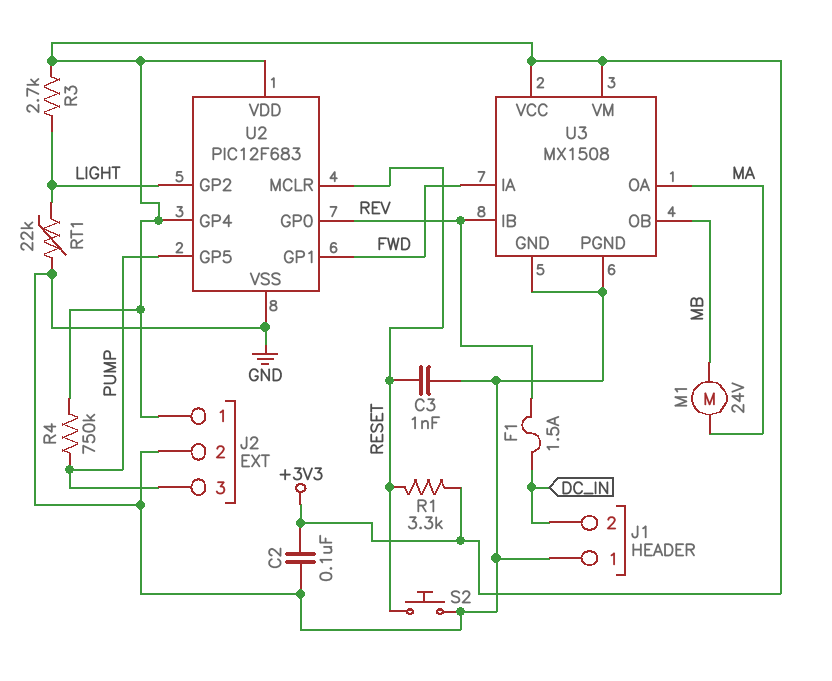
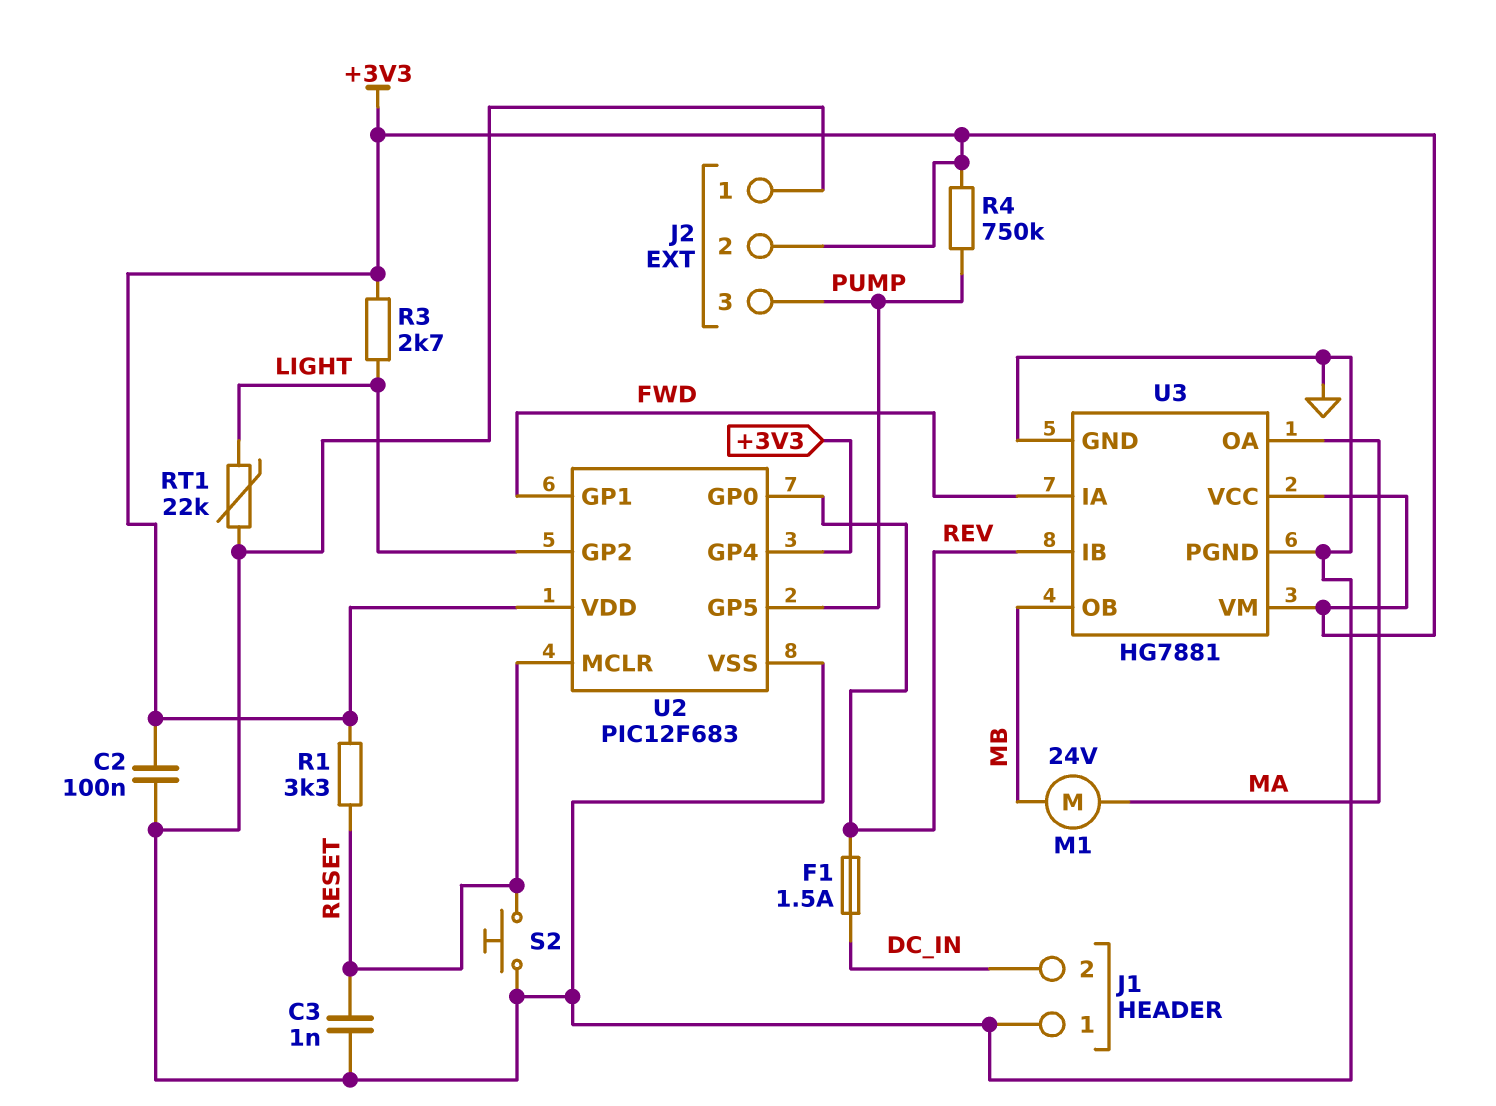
J2 pin 1: +3V3 -> GND
J2 pin 2: GND -> +3V3
U3: MX1508 -> HG7881

